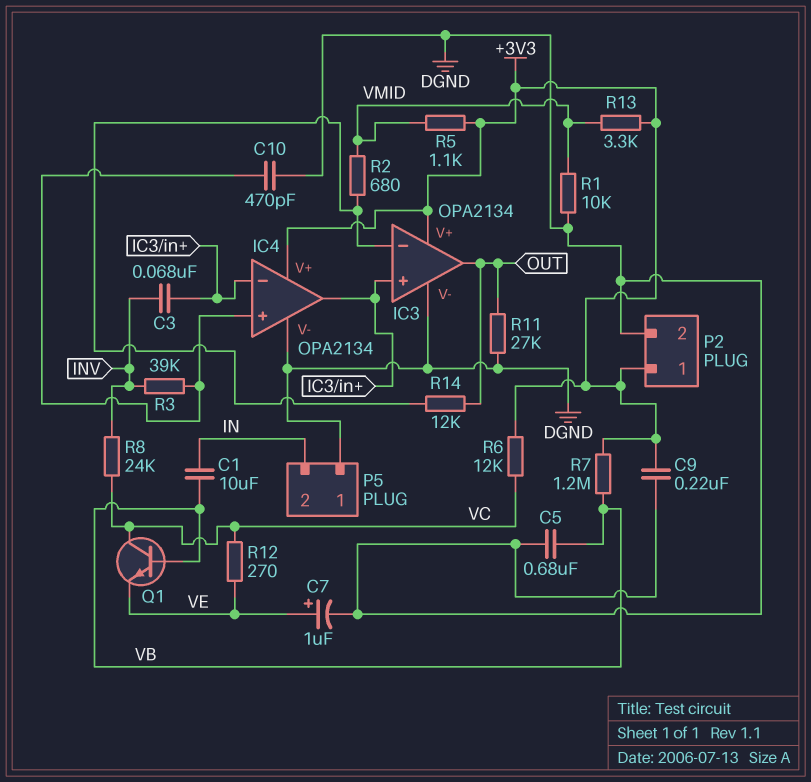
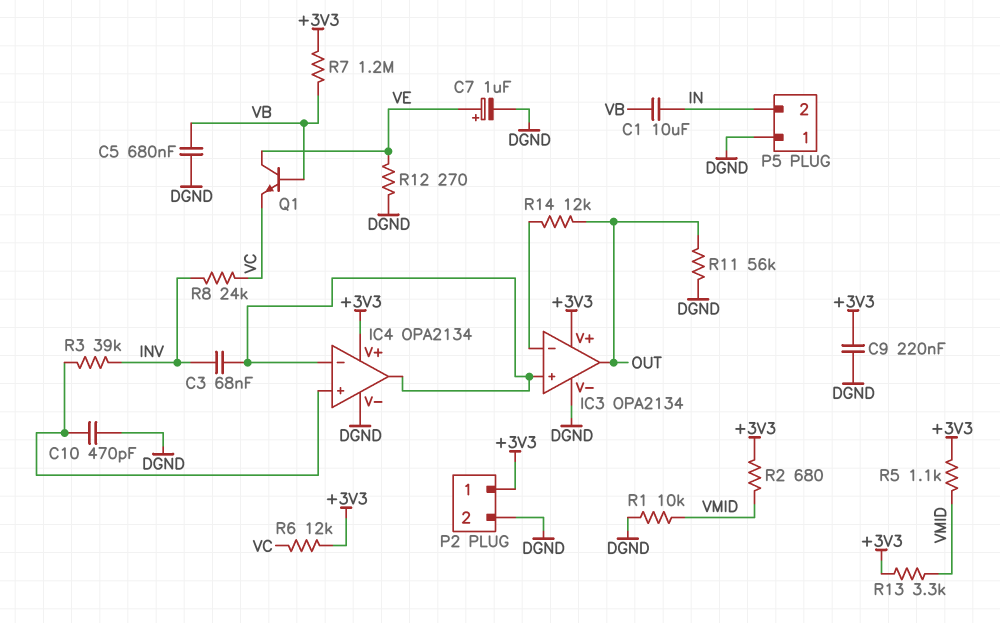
Q1: NPN (B VB, C VC, E VE) -> NPN (B VB, C VE, E VC)
R2: 680 (IC3/in-, VMID) -> 680 (+3V3, VMID)
R11: 27k (DGND, OUT) -> 56k (DGND, OUT)
R12: 270 (VC, VE) -> 270 (DGND, VE)

